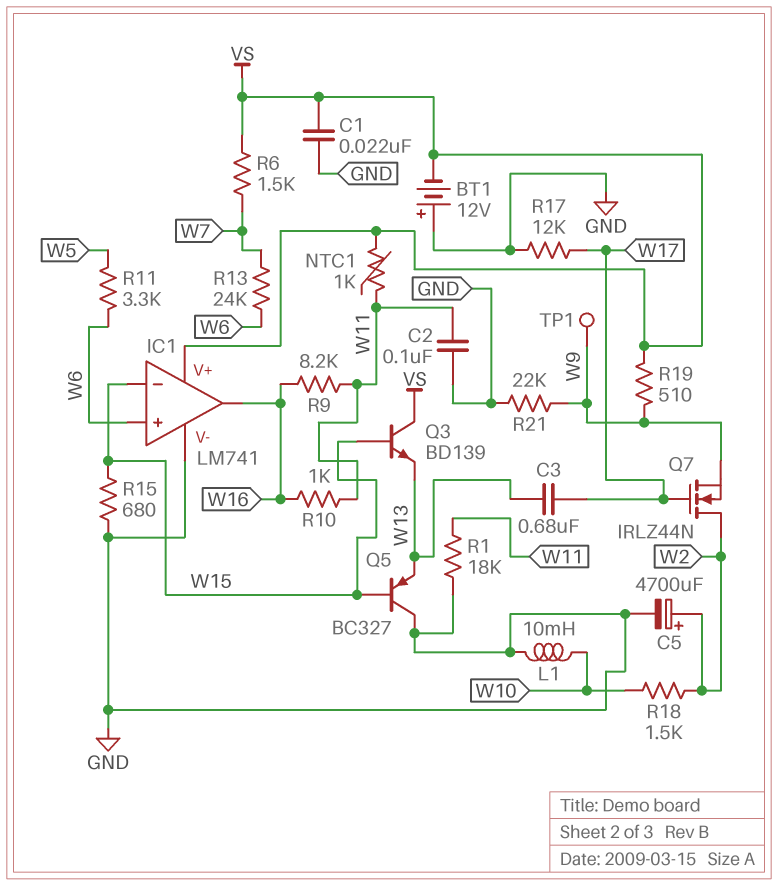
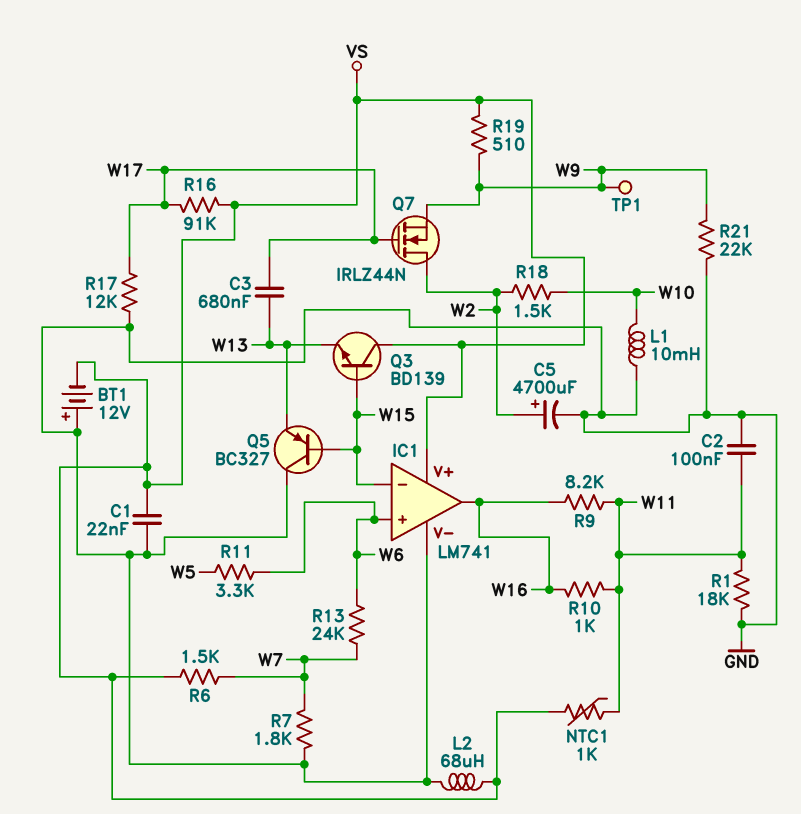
L2: none -> 68uH (GND, VS)
R7: none -> 1.8k (GND, W7)
R15: 680 (GND, W15) -> none
R16: none -> 91k (VS, W17)

